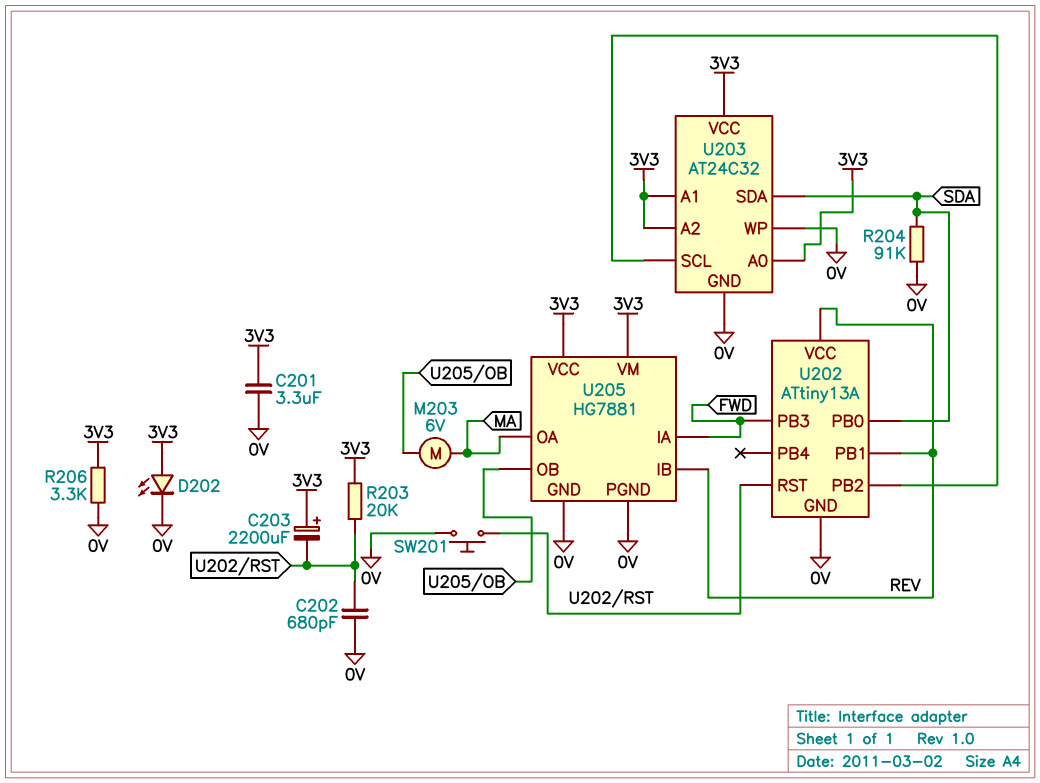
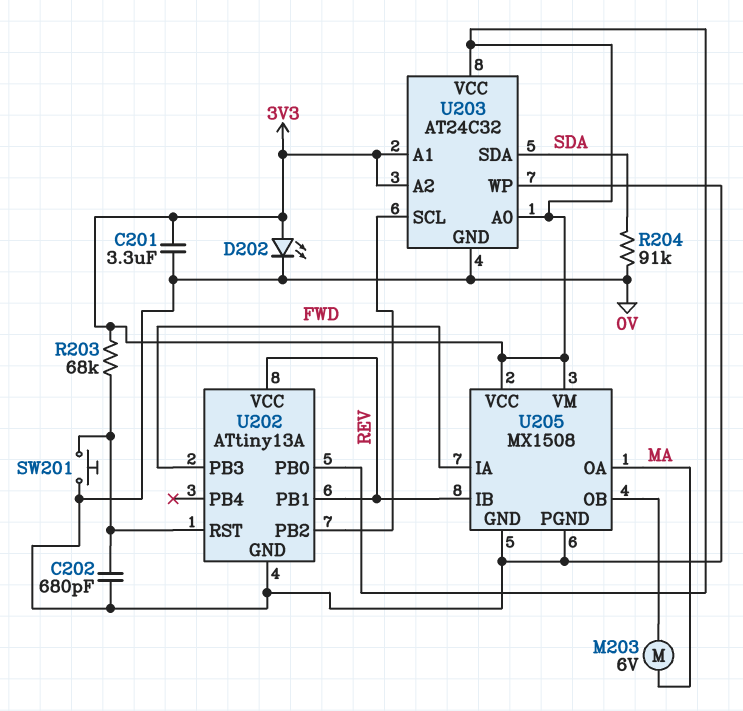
C203: 2200uF (plus 3V3, minus U202/RST) -> none
R203: 20k (3V3, U202/RST) -> 68k (3V3, U202/RST)
R206: 3.3k (0V, 3V3) -> none
U202 pin PB0: SDA -> 3V3
U205: HG7881 -> MX1508

